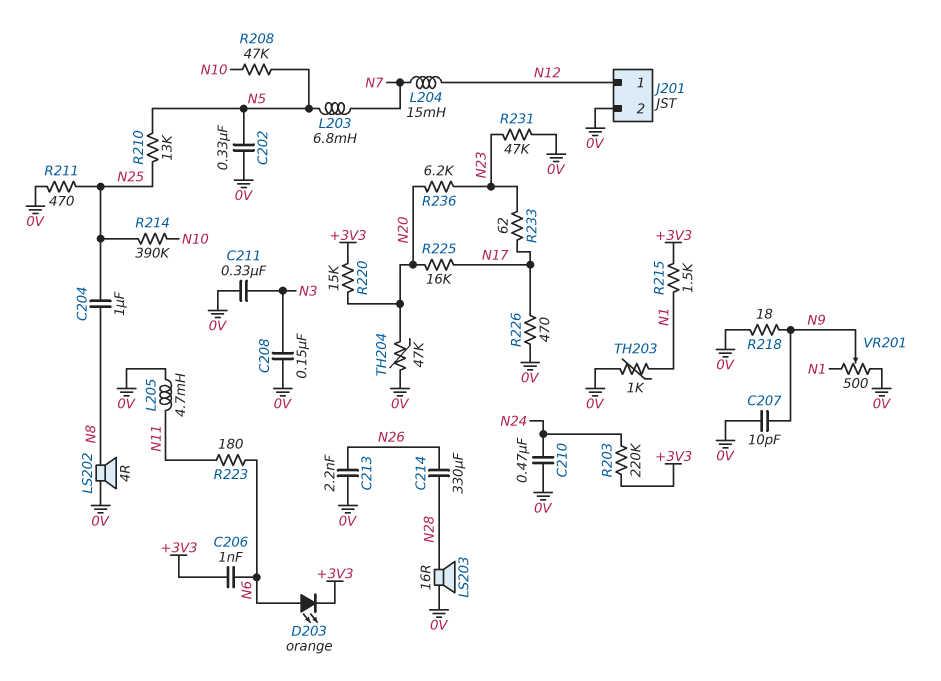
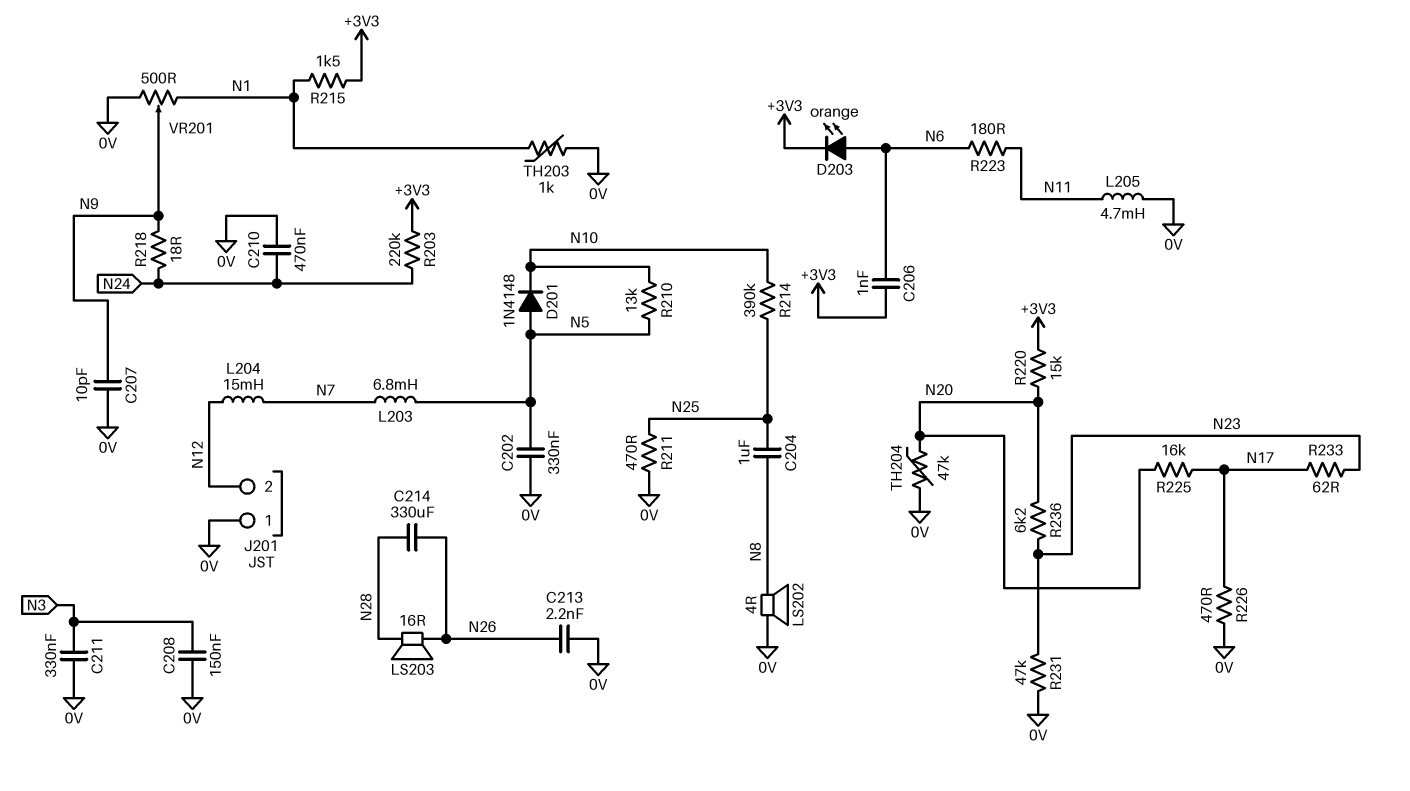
D201: none -> diode 1N4148 (A N5, K N10)
J201 pin 1: N12 -> 0V
J201 pin 2: 0V -> N12
LS203: speaker 16R (0V, N28) -> speaker 16R (N26, N28)
R208: 47k (N5, N10) -> none
R210: 13k (N5, N25) -> 13k (N5, N10)
R218: 18 (0V, N9) -> 18 (N9, N24)

